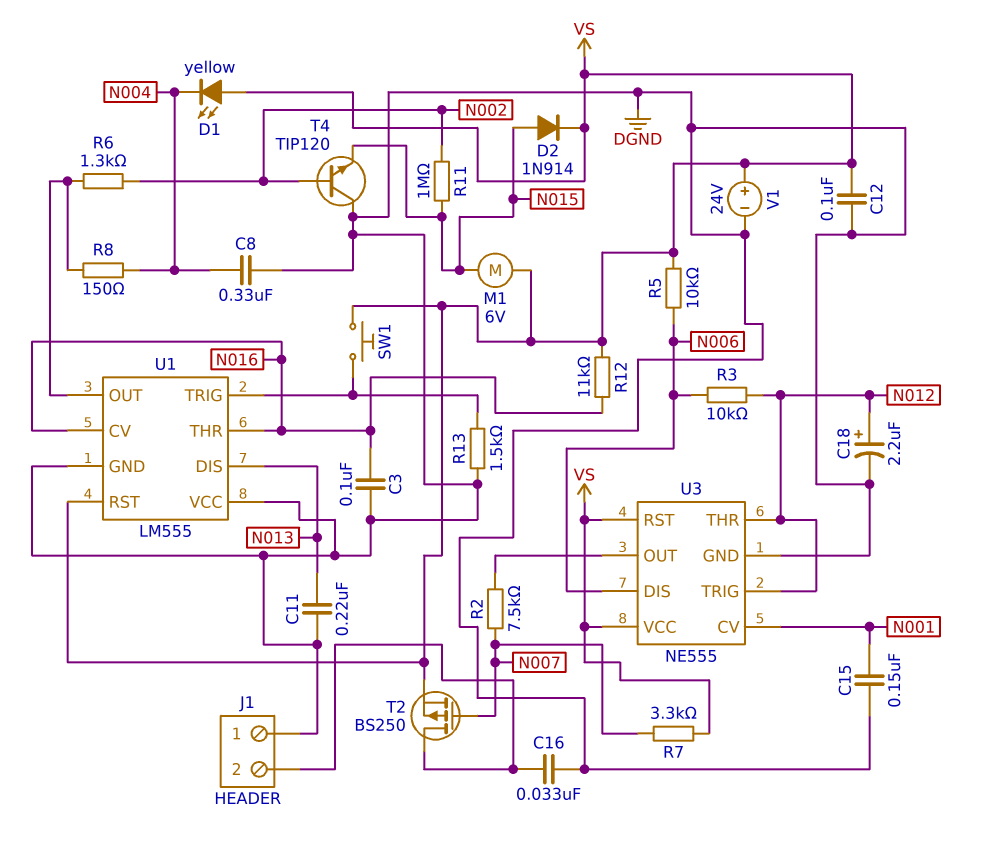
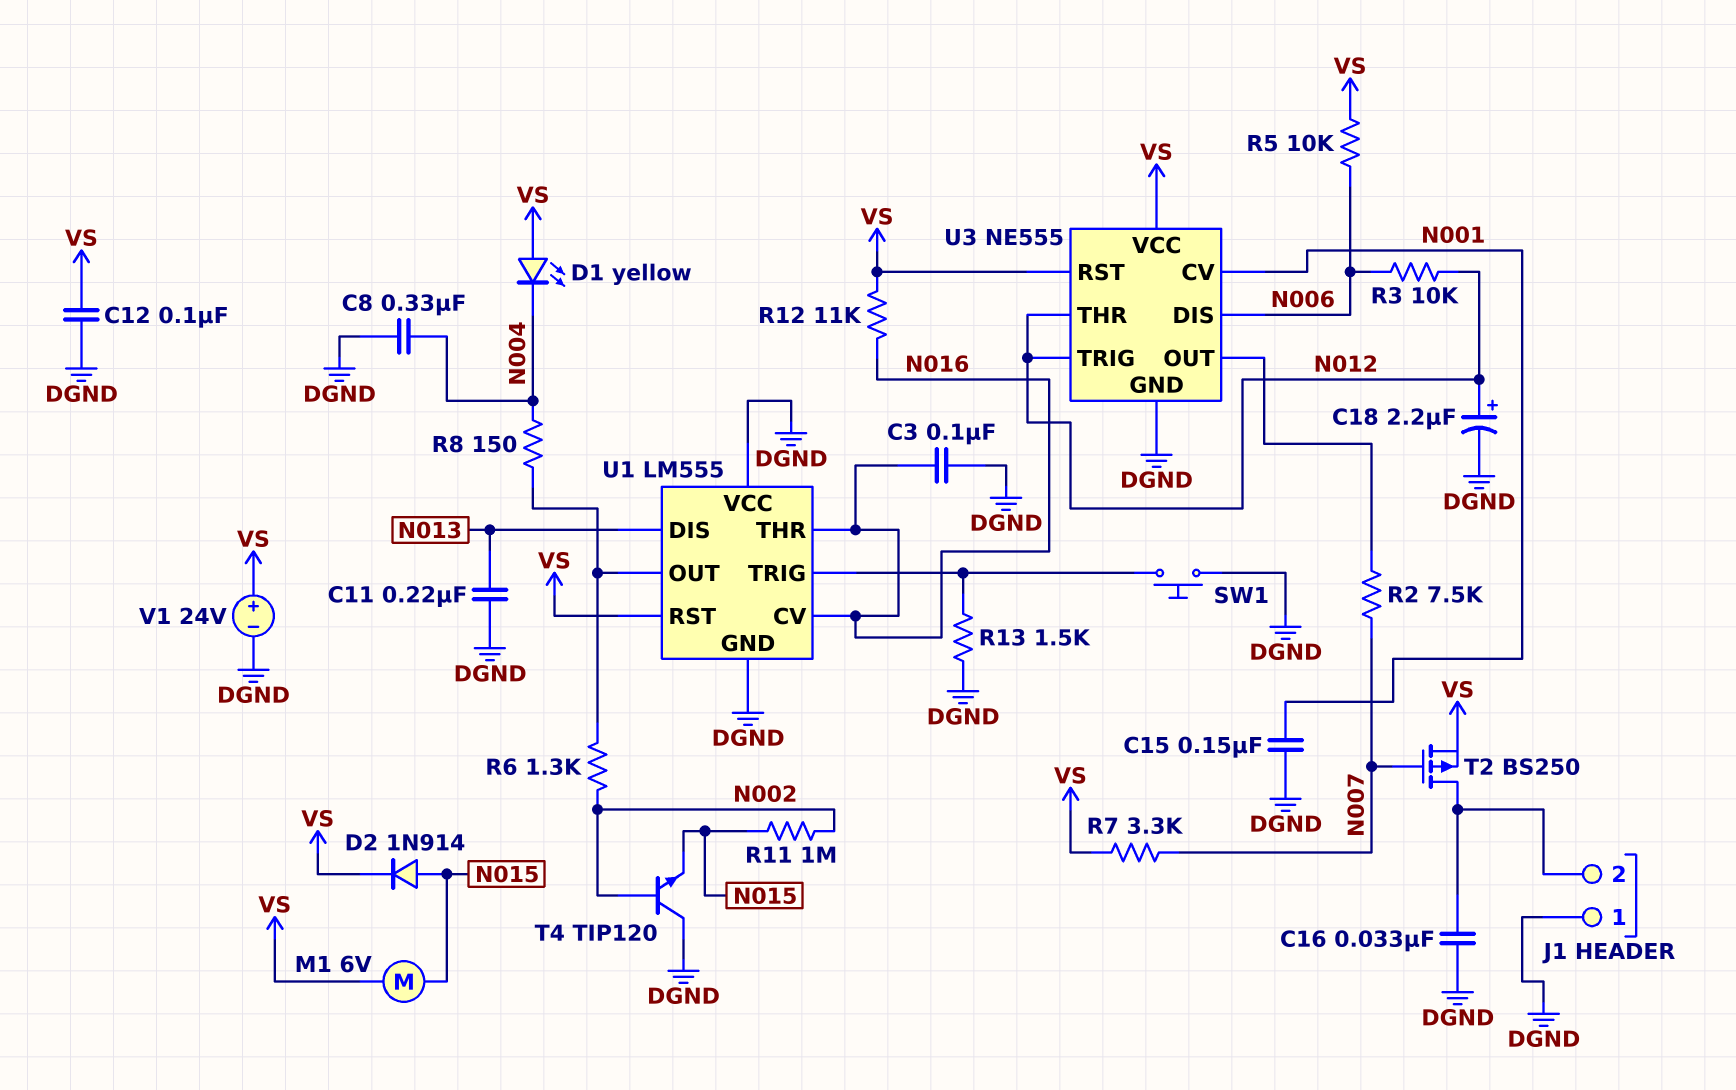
SW1: button (U1/TRIG, VS) -> button (DGND, U1/TRIG)

